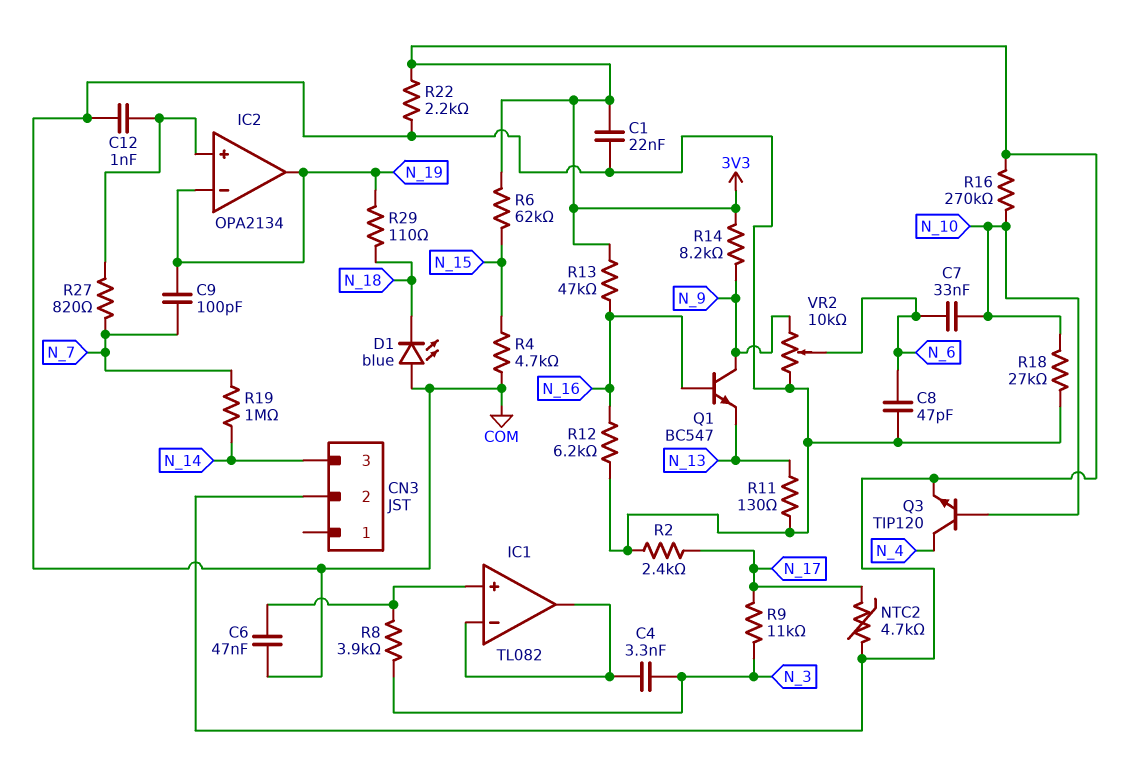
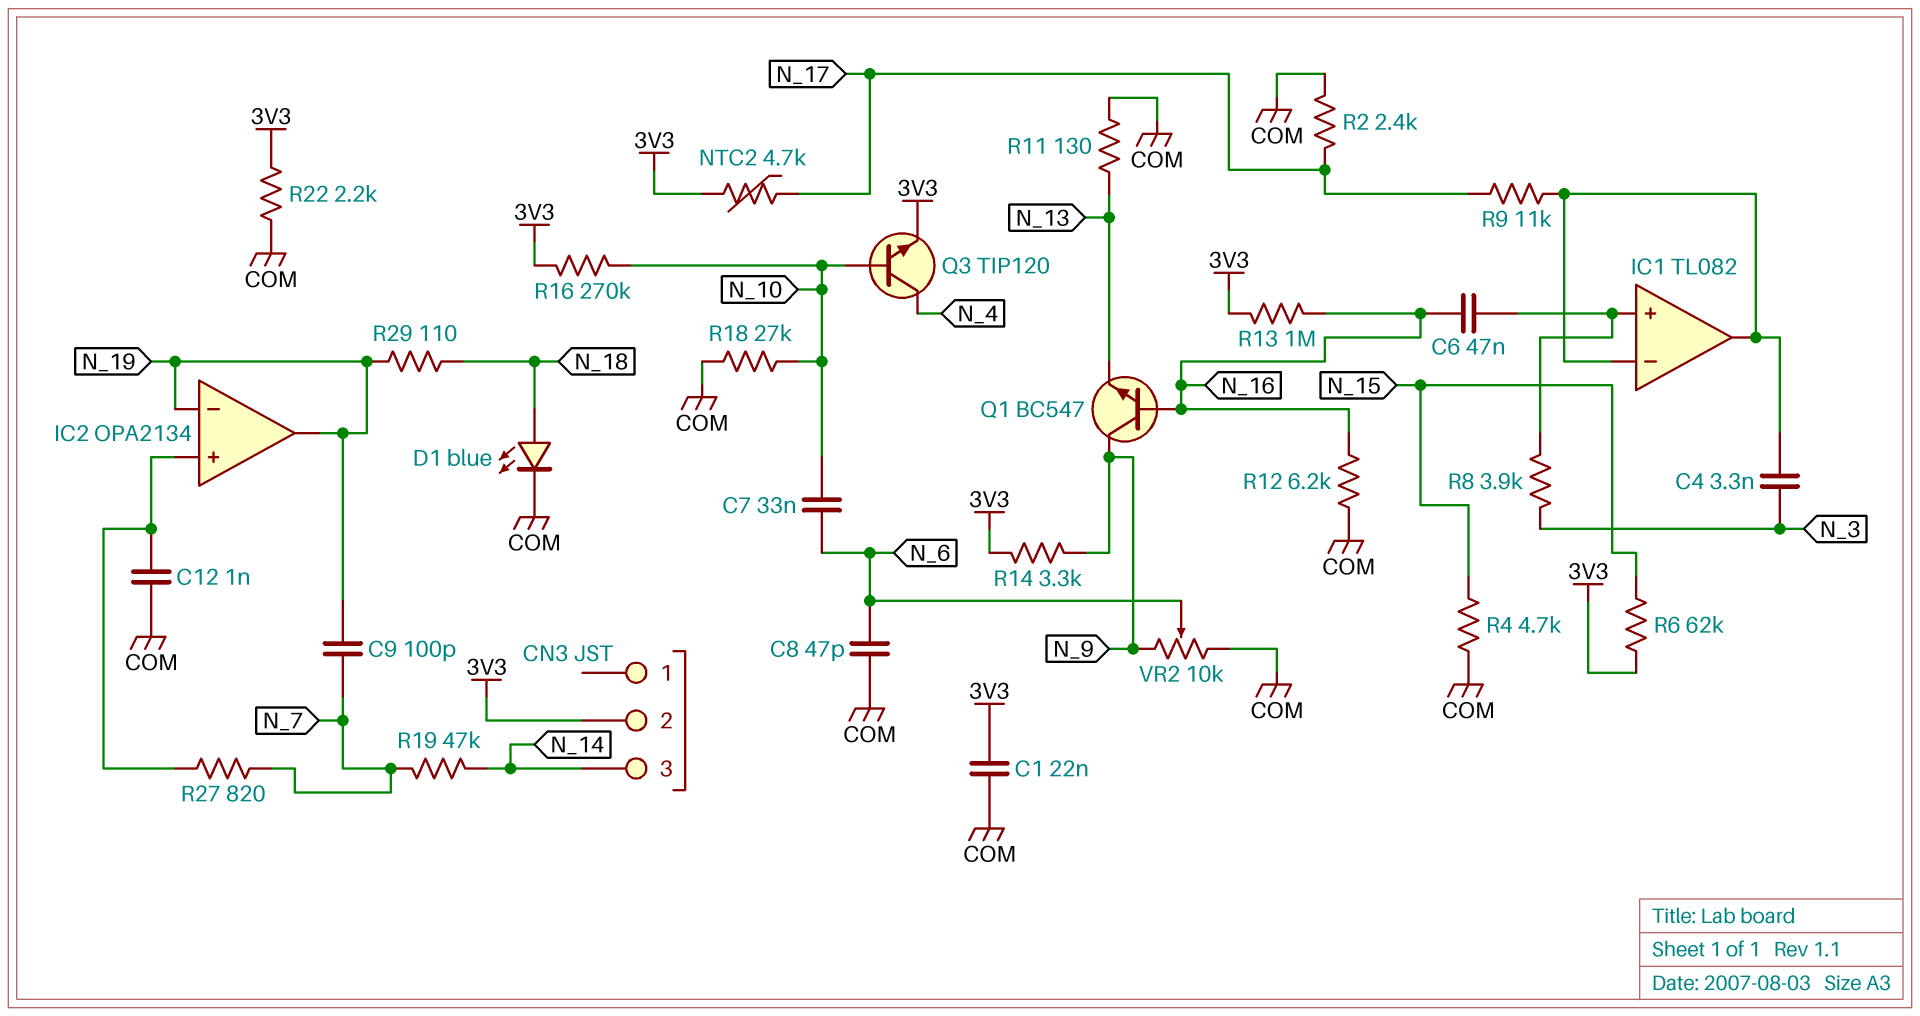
C6: 47nF (COM, IC1/in+) -> 47nF (IC1/in+, N_16)
D1: LED blue (A COM, K N_18) -> LED blue (A N_18, K COM)
R9: 11k (N_3, N_17) -> 11k (IC1/in-, N_17)
R13: 47k (3V3, N_16) -> 1M (3V3, N_16)
R14: 8.2k (3V3, N_9) -> 3.3k (3V3, N_9)
R19: 1M (N_7, N_14) -> 47k (N_7, N_14)

